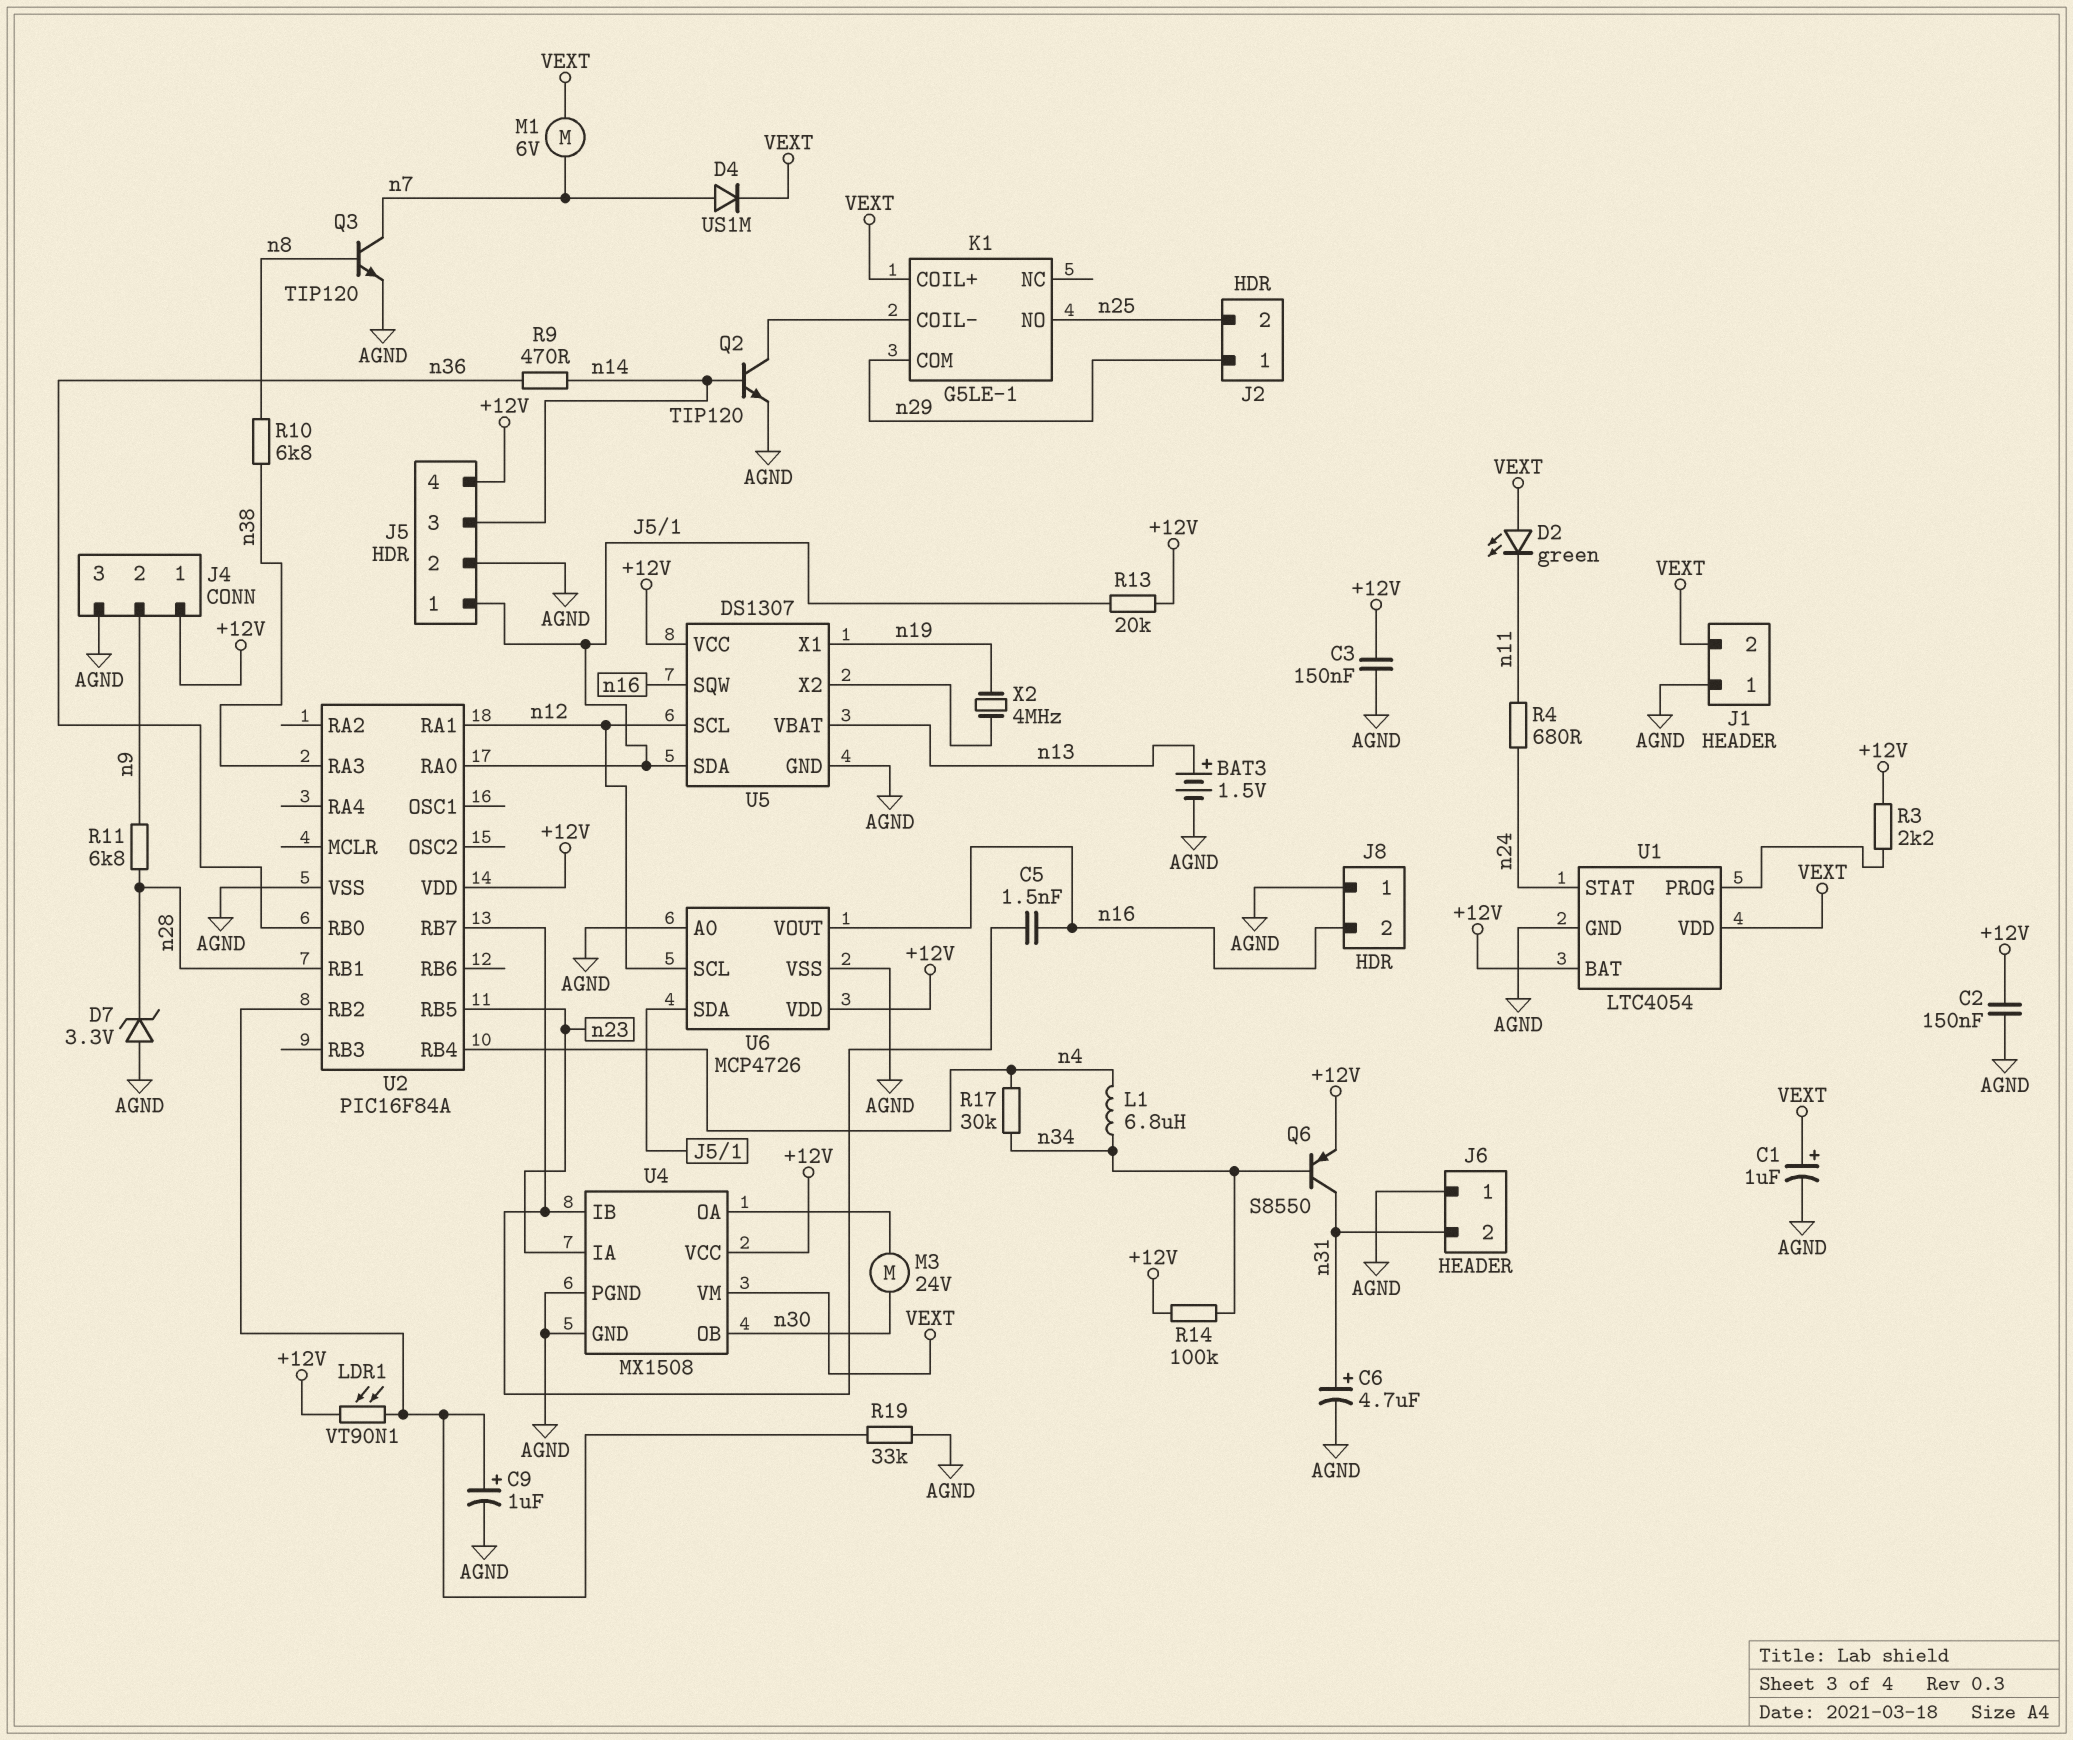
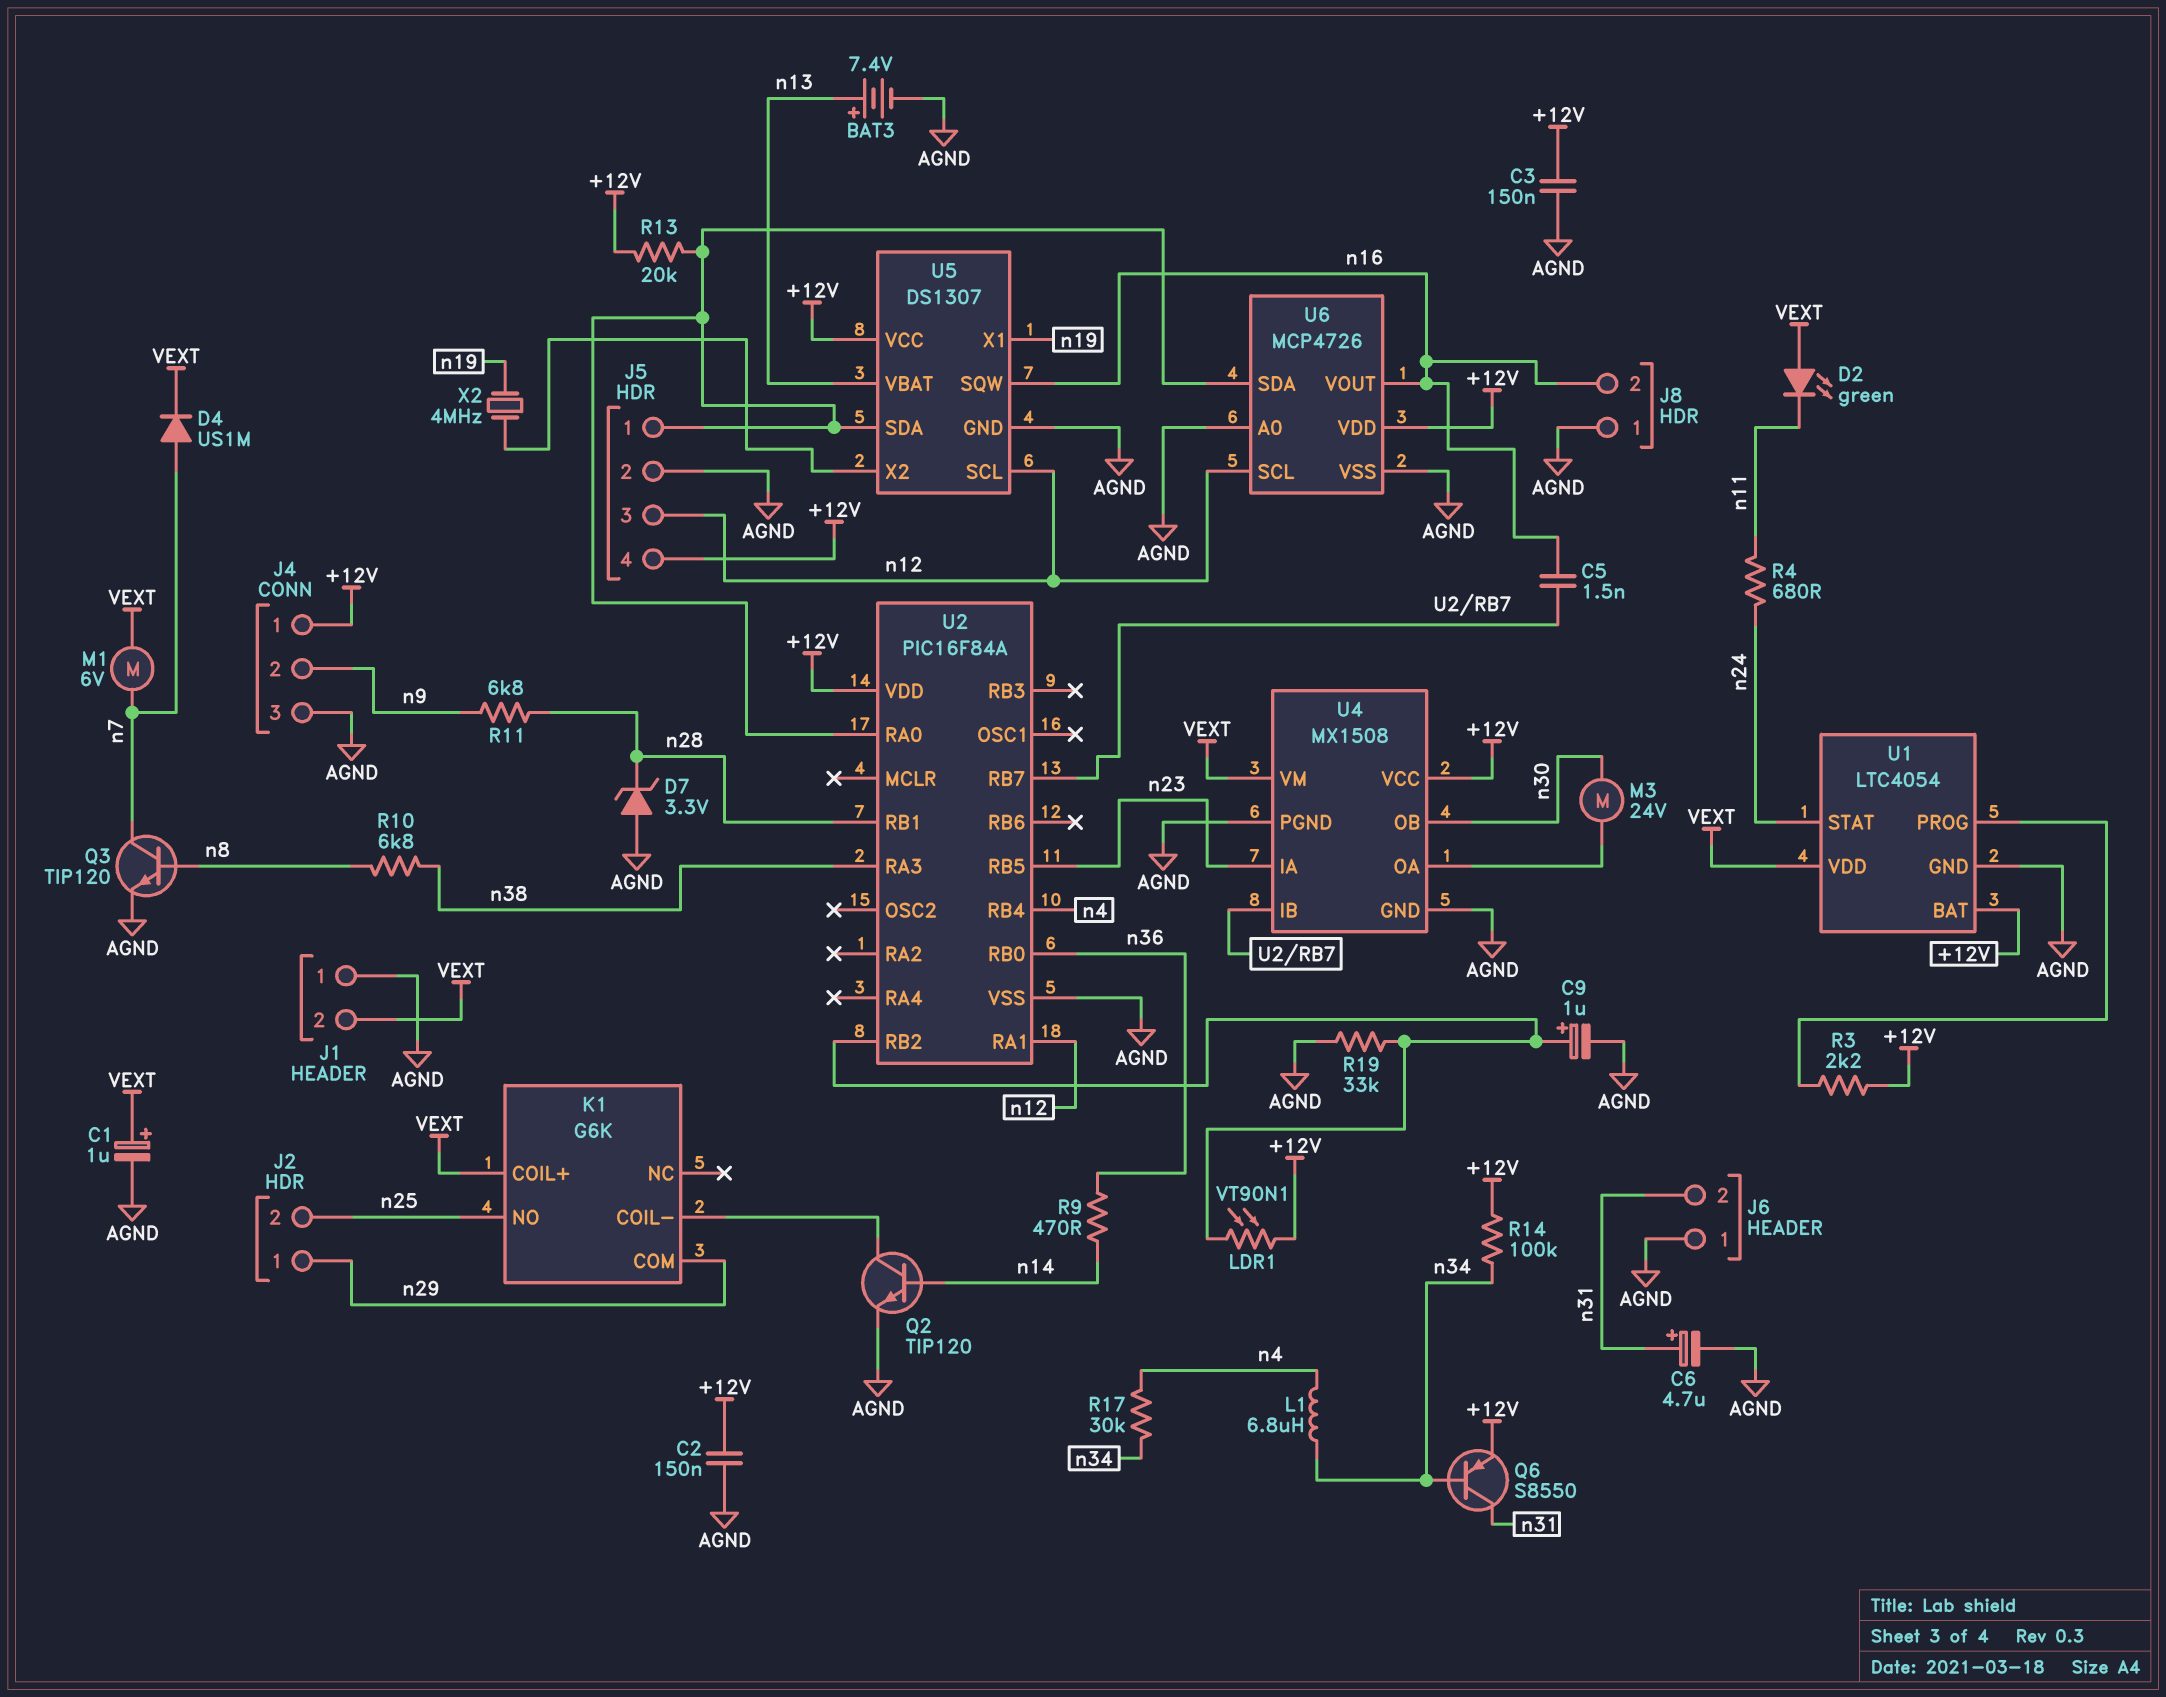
BAT3: 1.5V (plus n13, minus AGND) -> 7.4V (plus n13, minus AGND)
J5 pin 3: n14 -> n12
K1: G5LE-1 -> G6K

